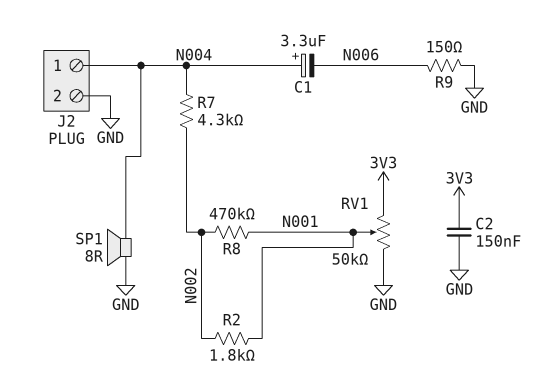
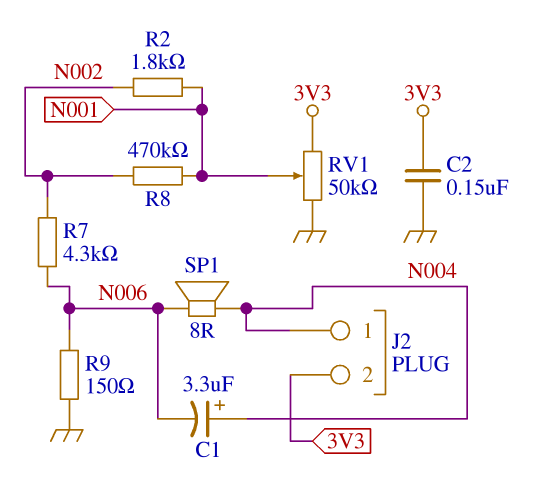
J2 pin 2: GND -> 3V3
R7: 4.3k (N002, N004) -> 4.3k (N002, N006)
SP1: speaker 8R (GND, N004) -> speaker 8R (N004, N006)

